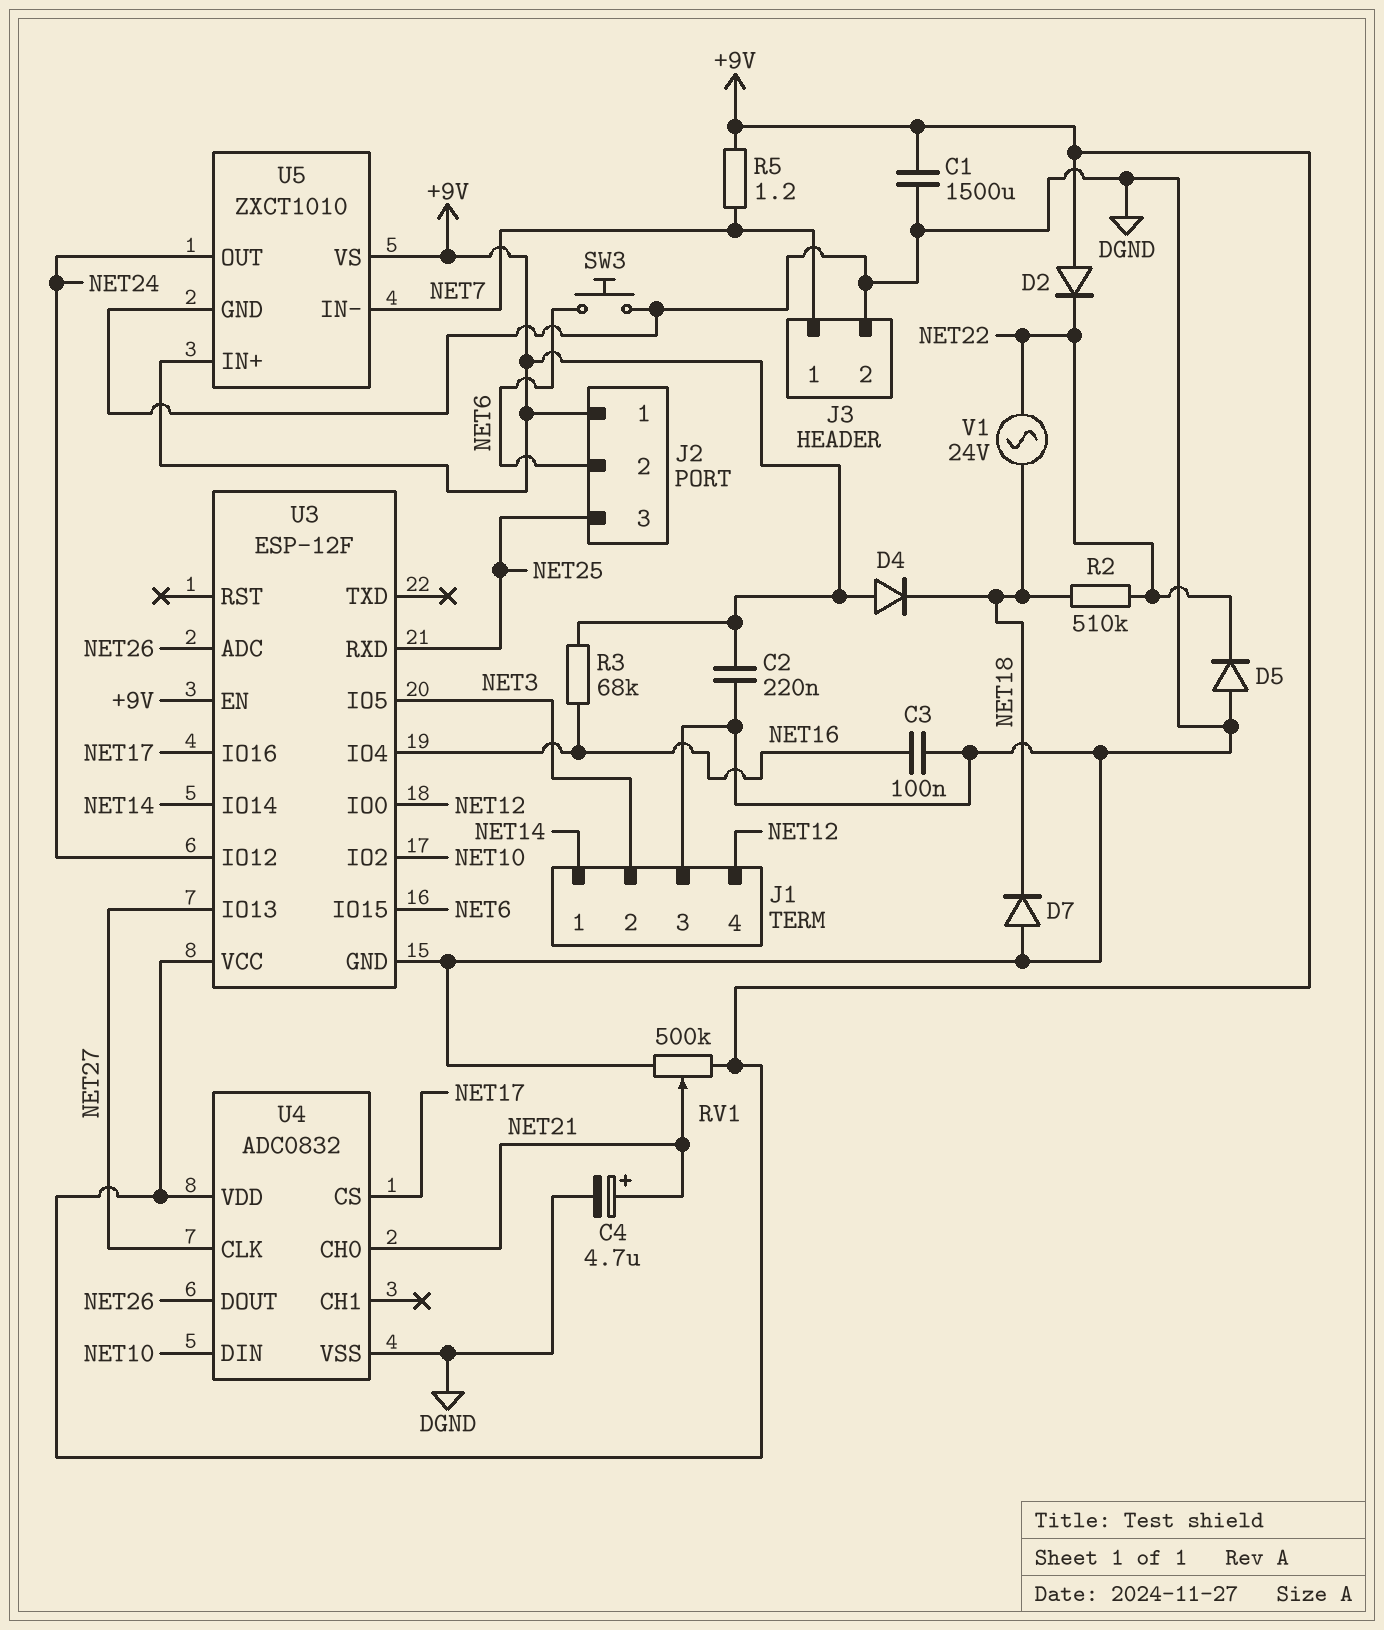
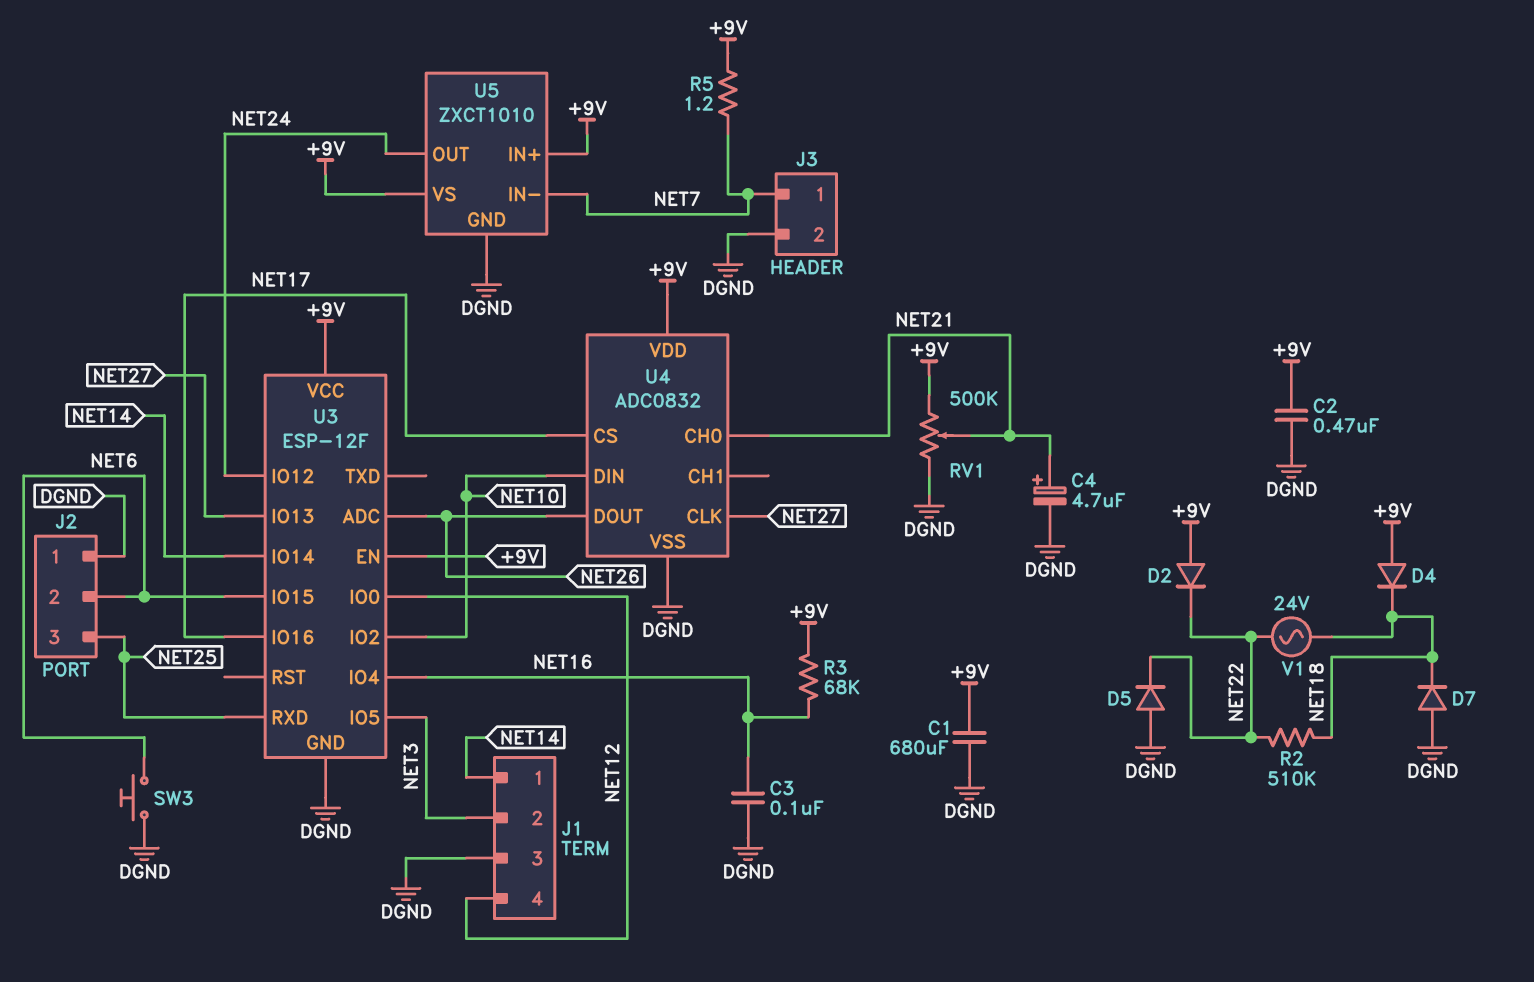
C1: 1500uF (+9V, DGND) -> 680uF (+9V, DGND)
C2: 220nF (+9V, DGND) -> 470nF (+9V, DGND)
J2 pin 1: +9V -> DGND

